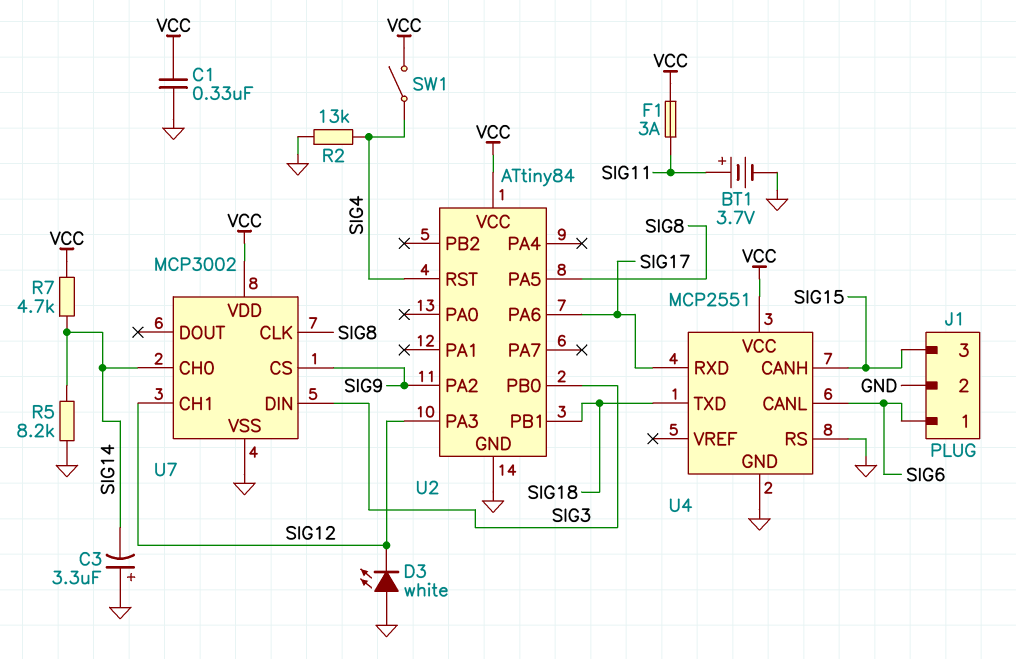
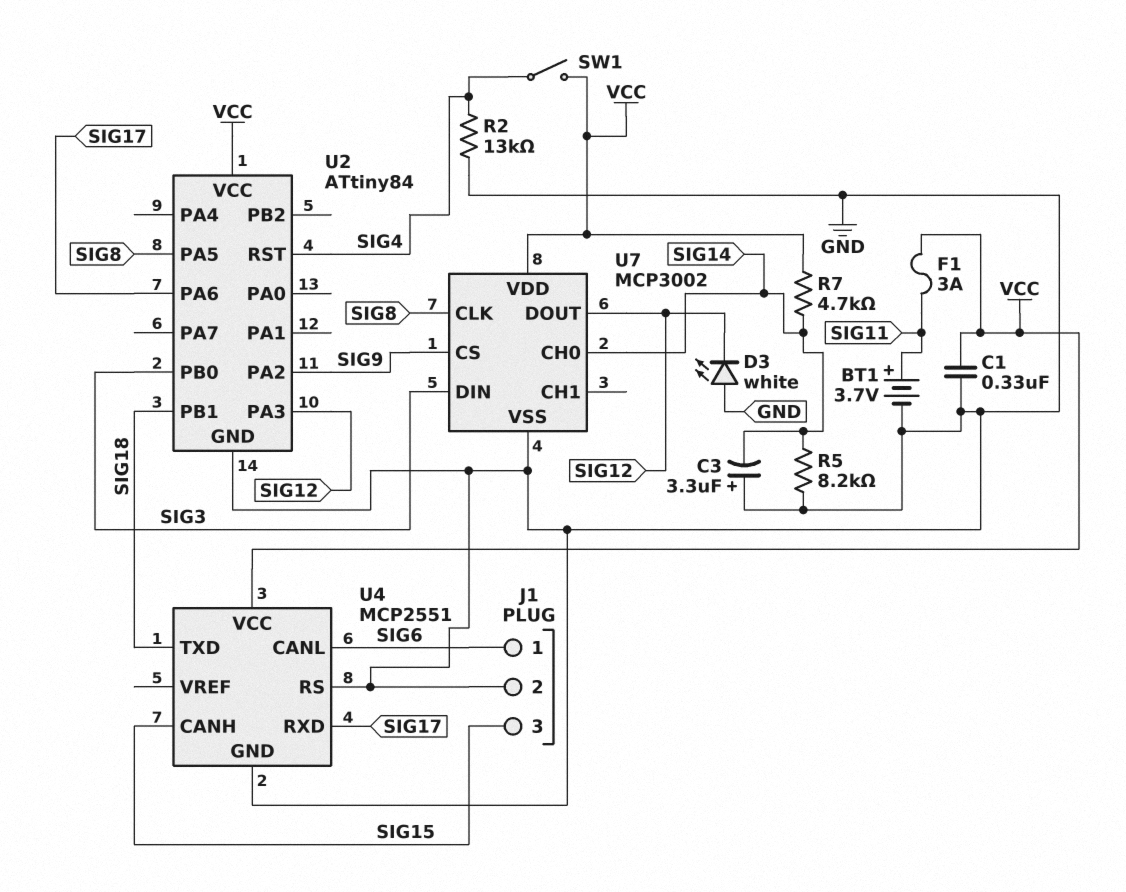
U7 pin CH1: SIG12 -> none
U7 pin DOUT: none -> SIG12

